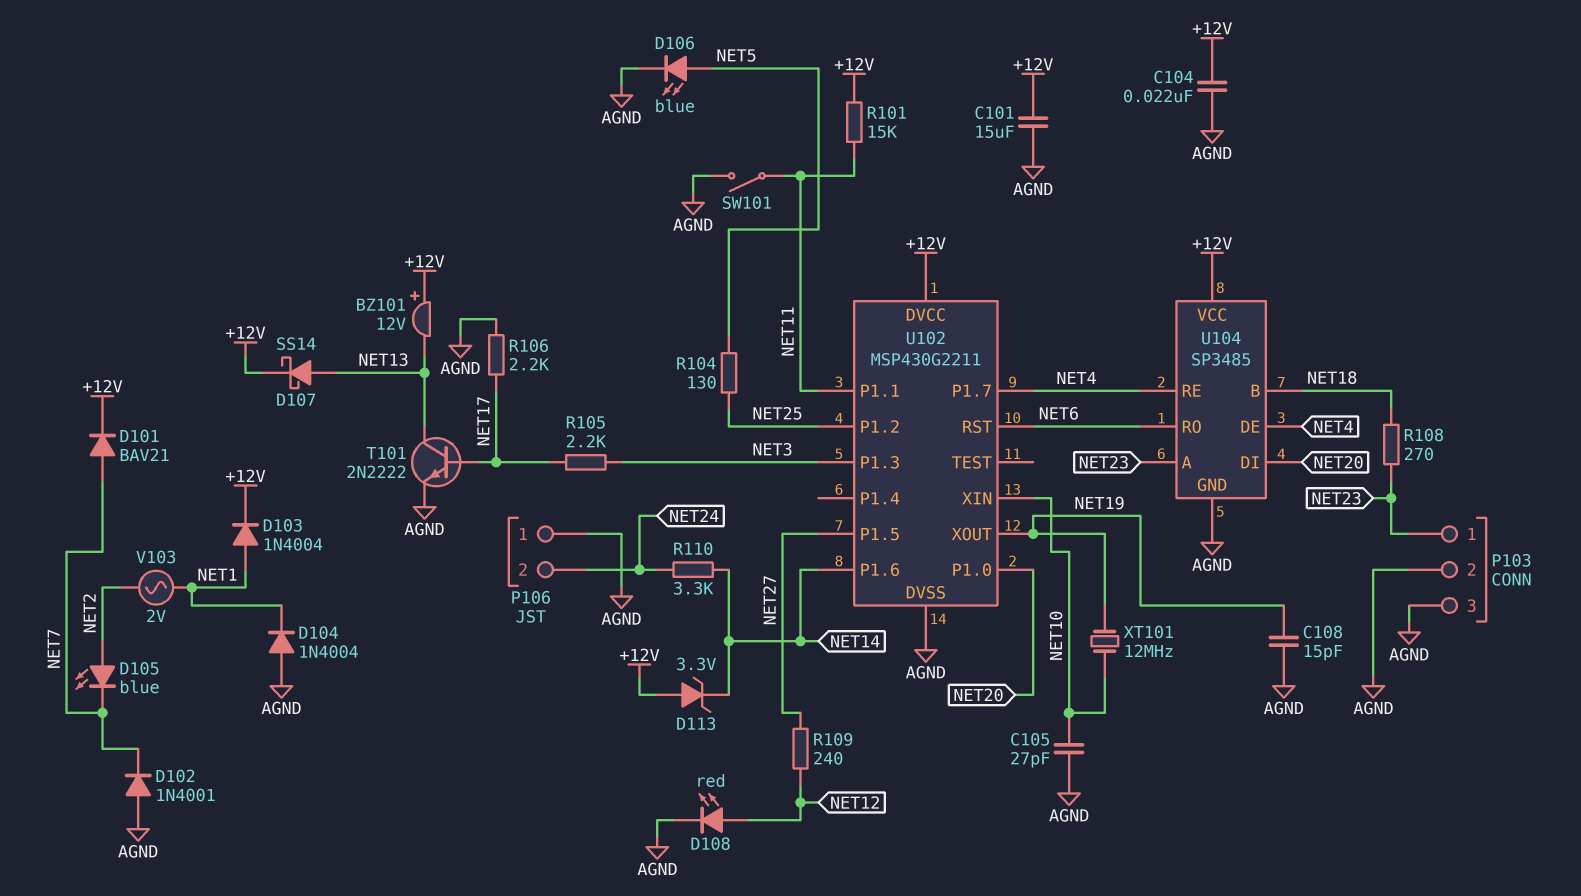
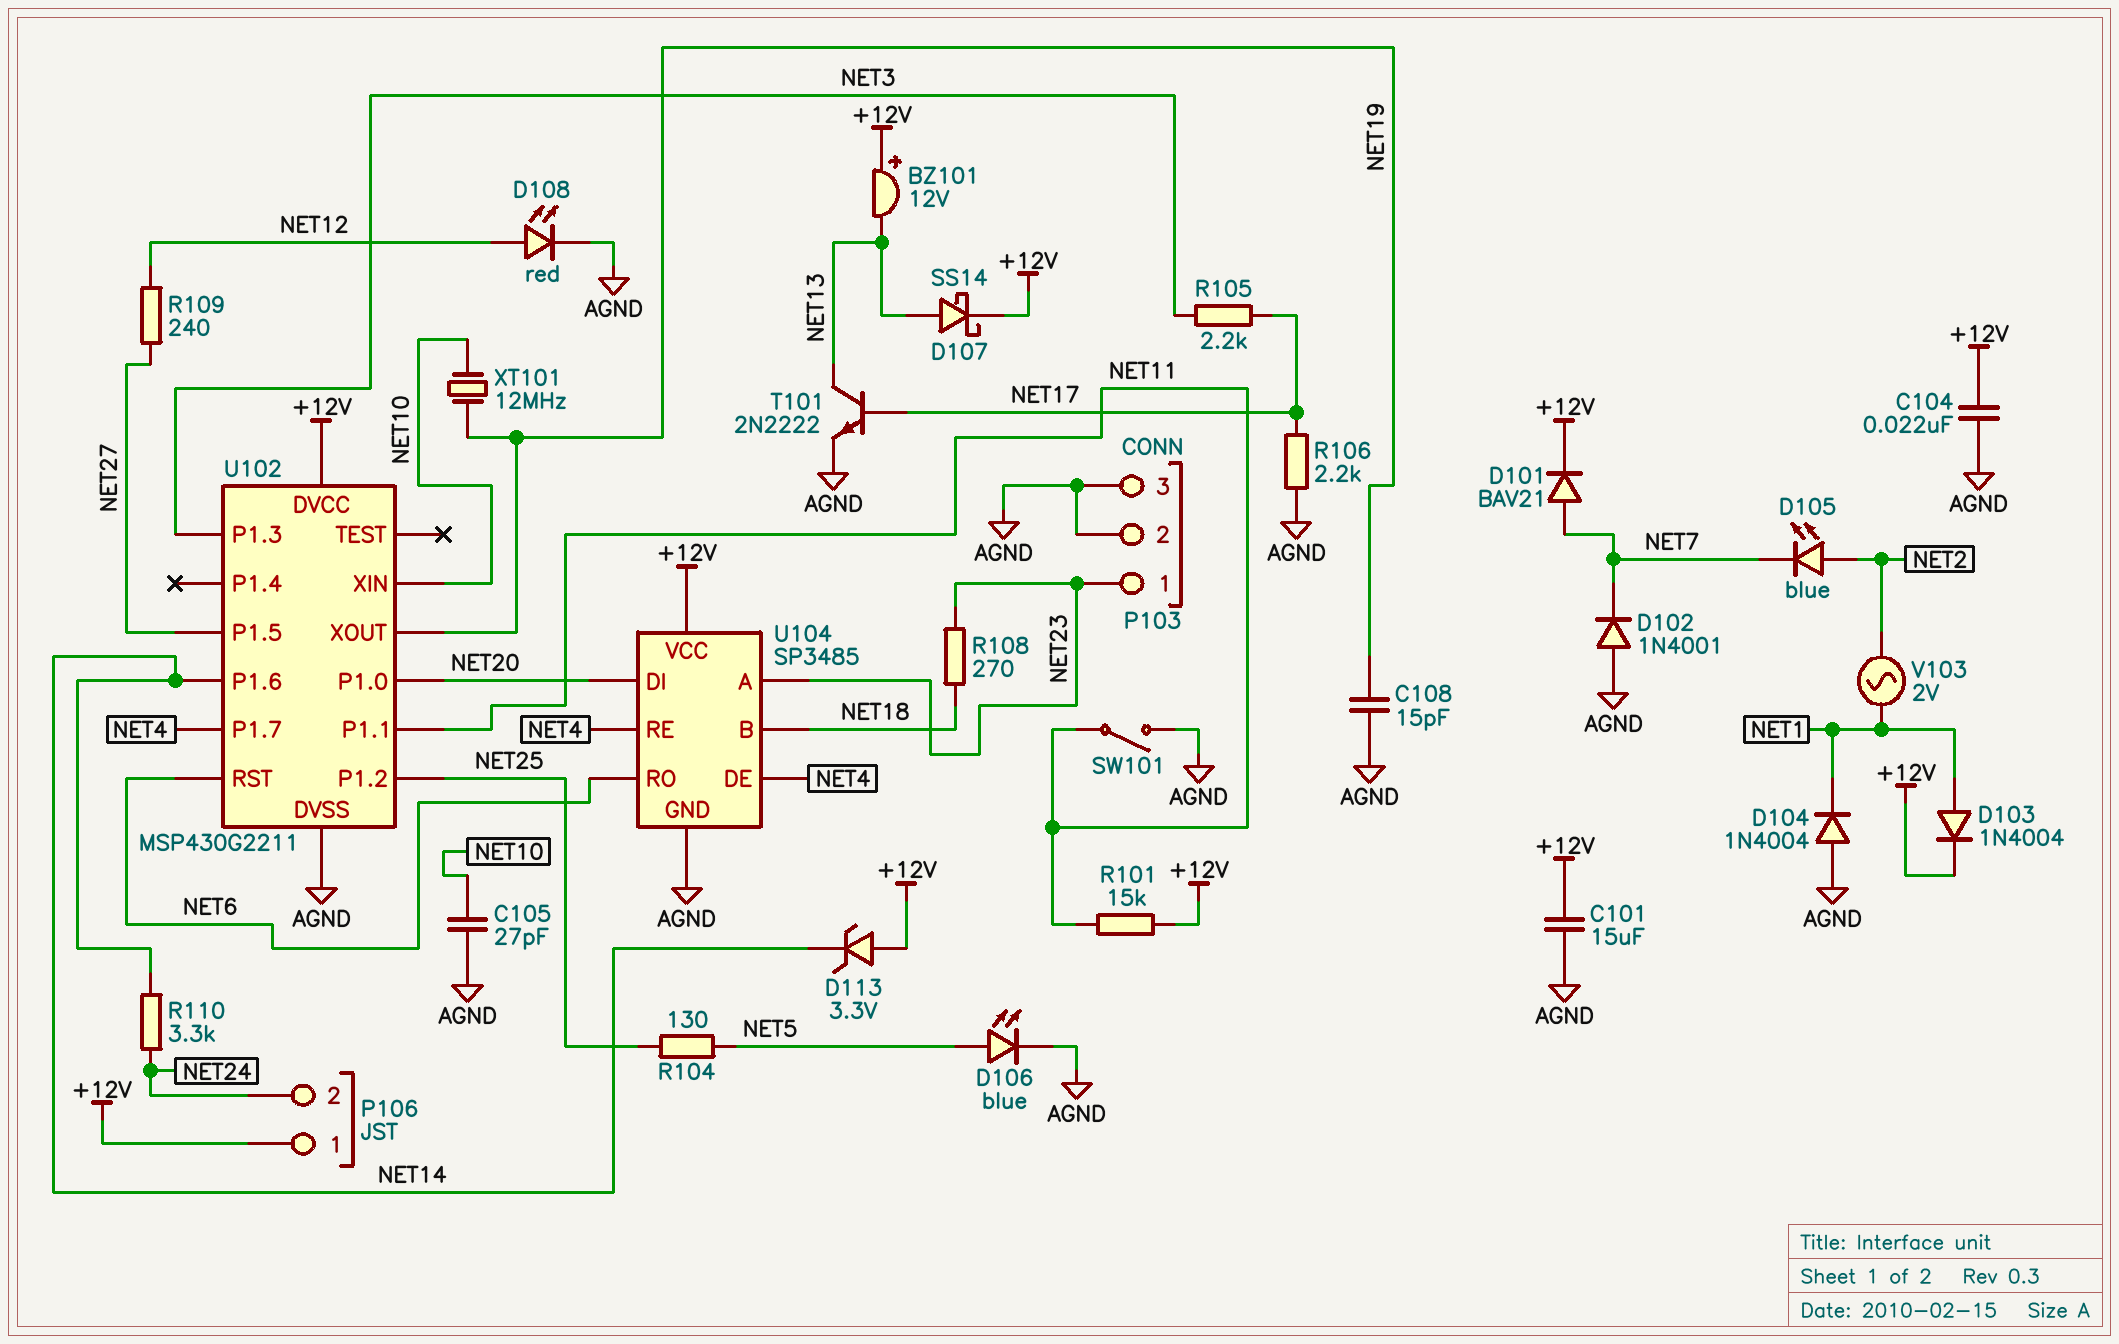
P106 pin 1: AGND -> +12V

